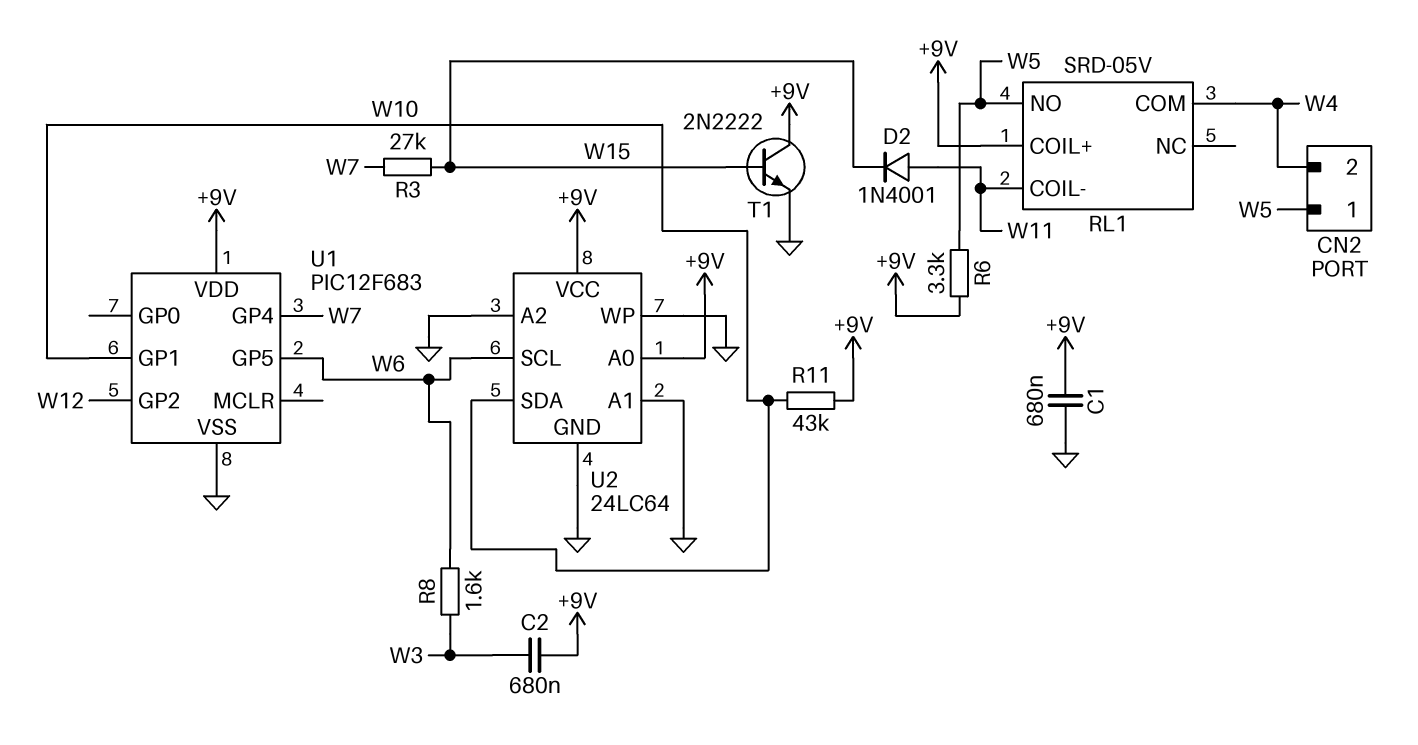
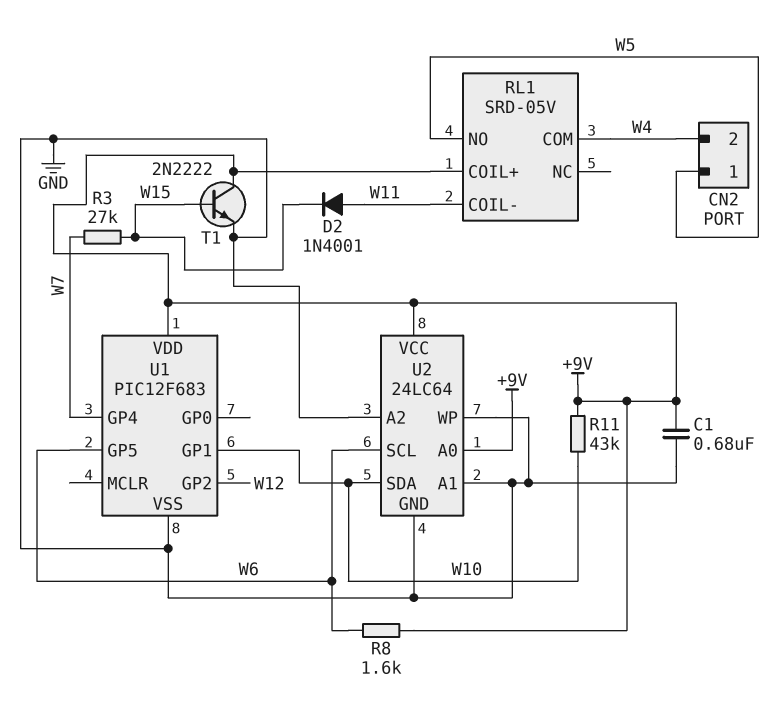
C2: 680nF (+9V, W3) -> none
R6: 3.3k (+9V, W5) -> none
R8: 1.6k (W3, W6) -> 1.6k (+9V, W6)

